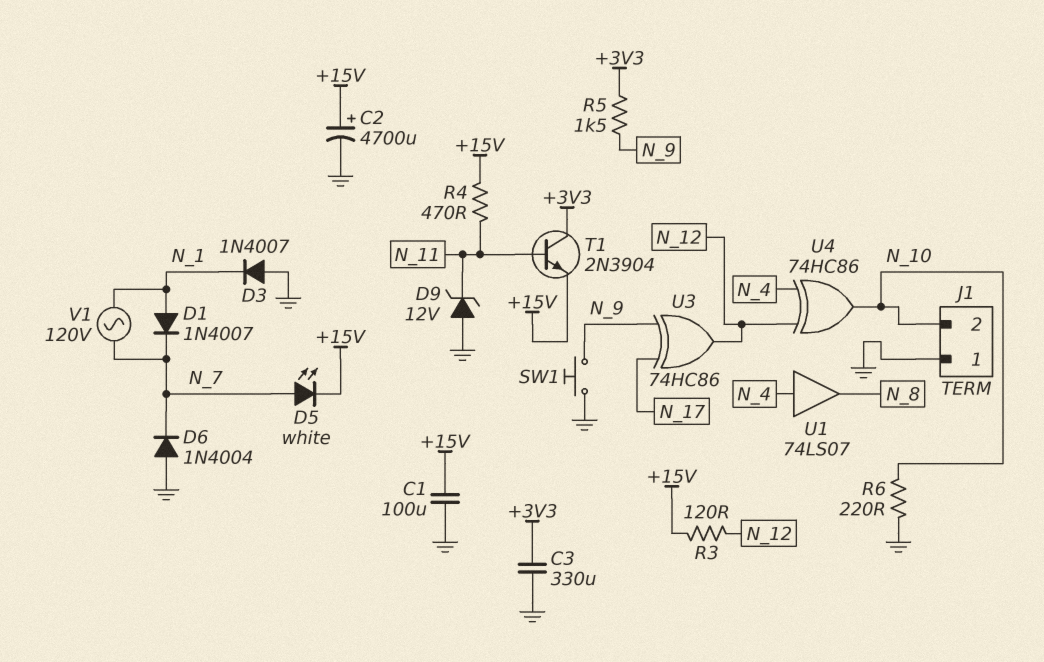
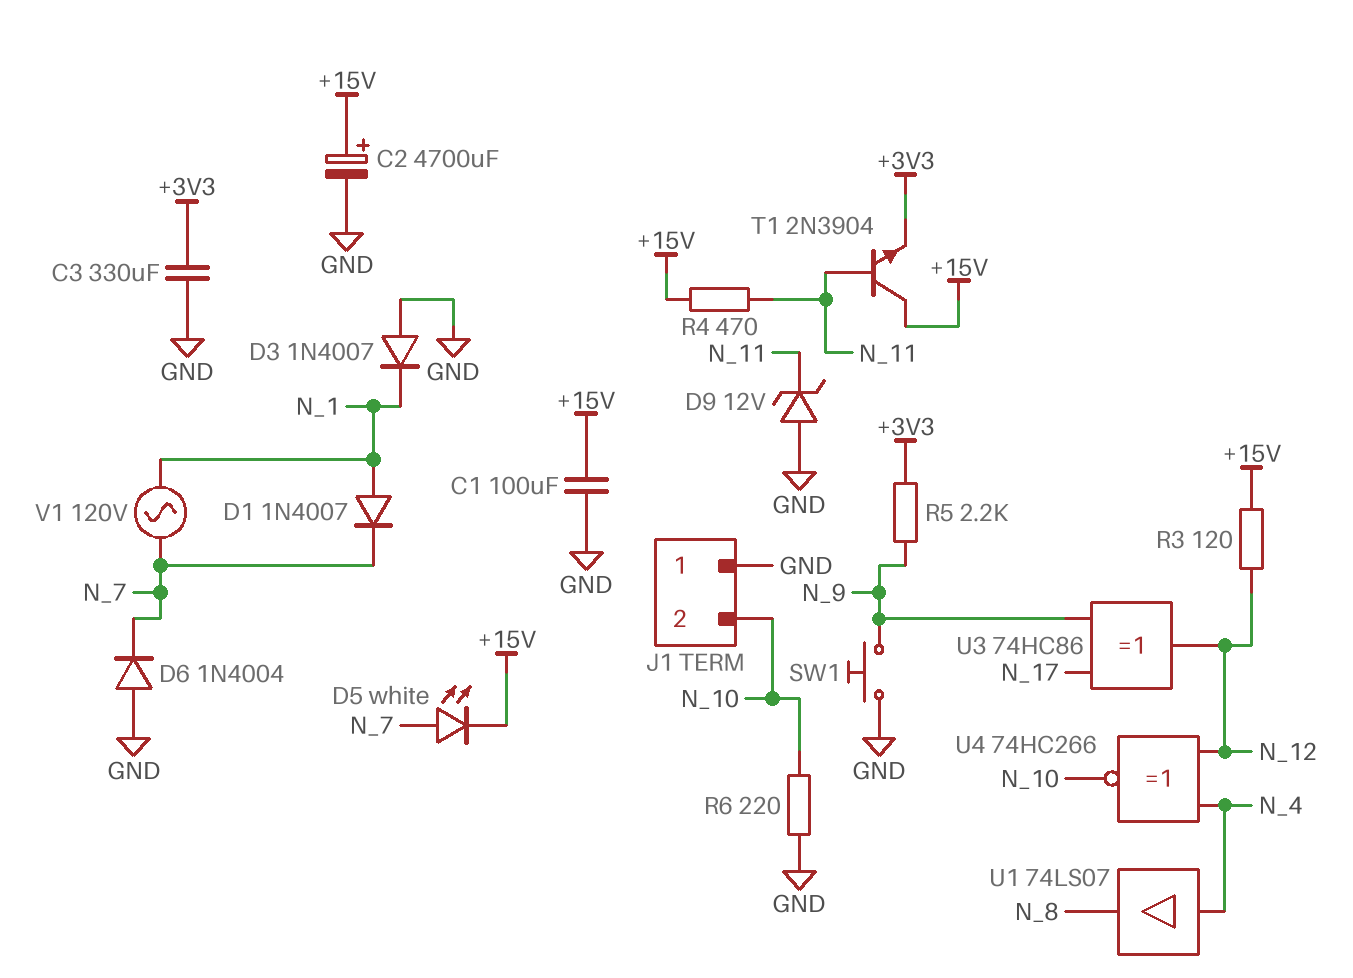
R5: 1.5k (+3V3, N_9) -> 2.2k (+3V3, N_9)
T1: NPN 2N3904 (B N_11, C +3V3, E +15V) -> NPN 2N3904 (B N_11, C +15V, E +3V3)
U4: XOR 74HC86 (in N_4, in N_12, out N_10) -> XNOR 74HC266 (in N_4, in N_12, out N_10)

